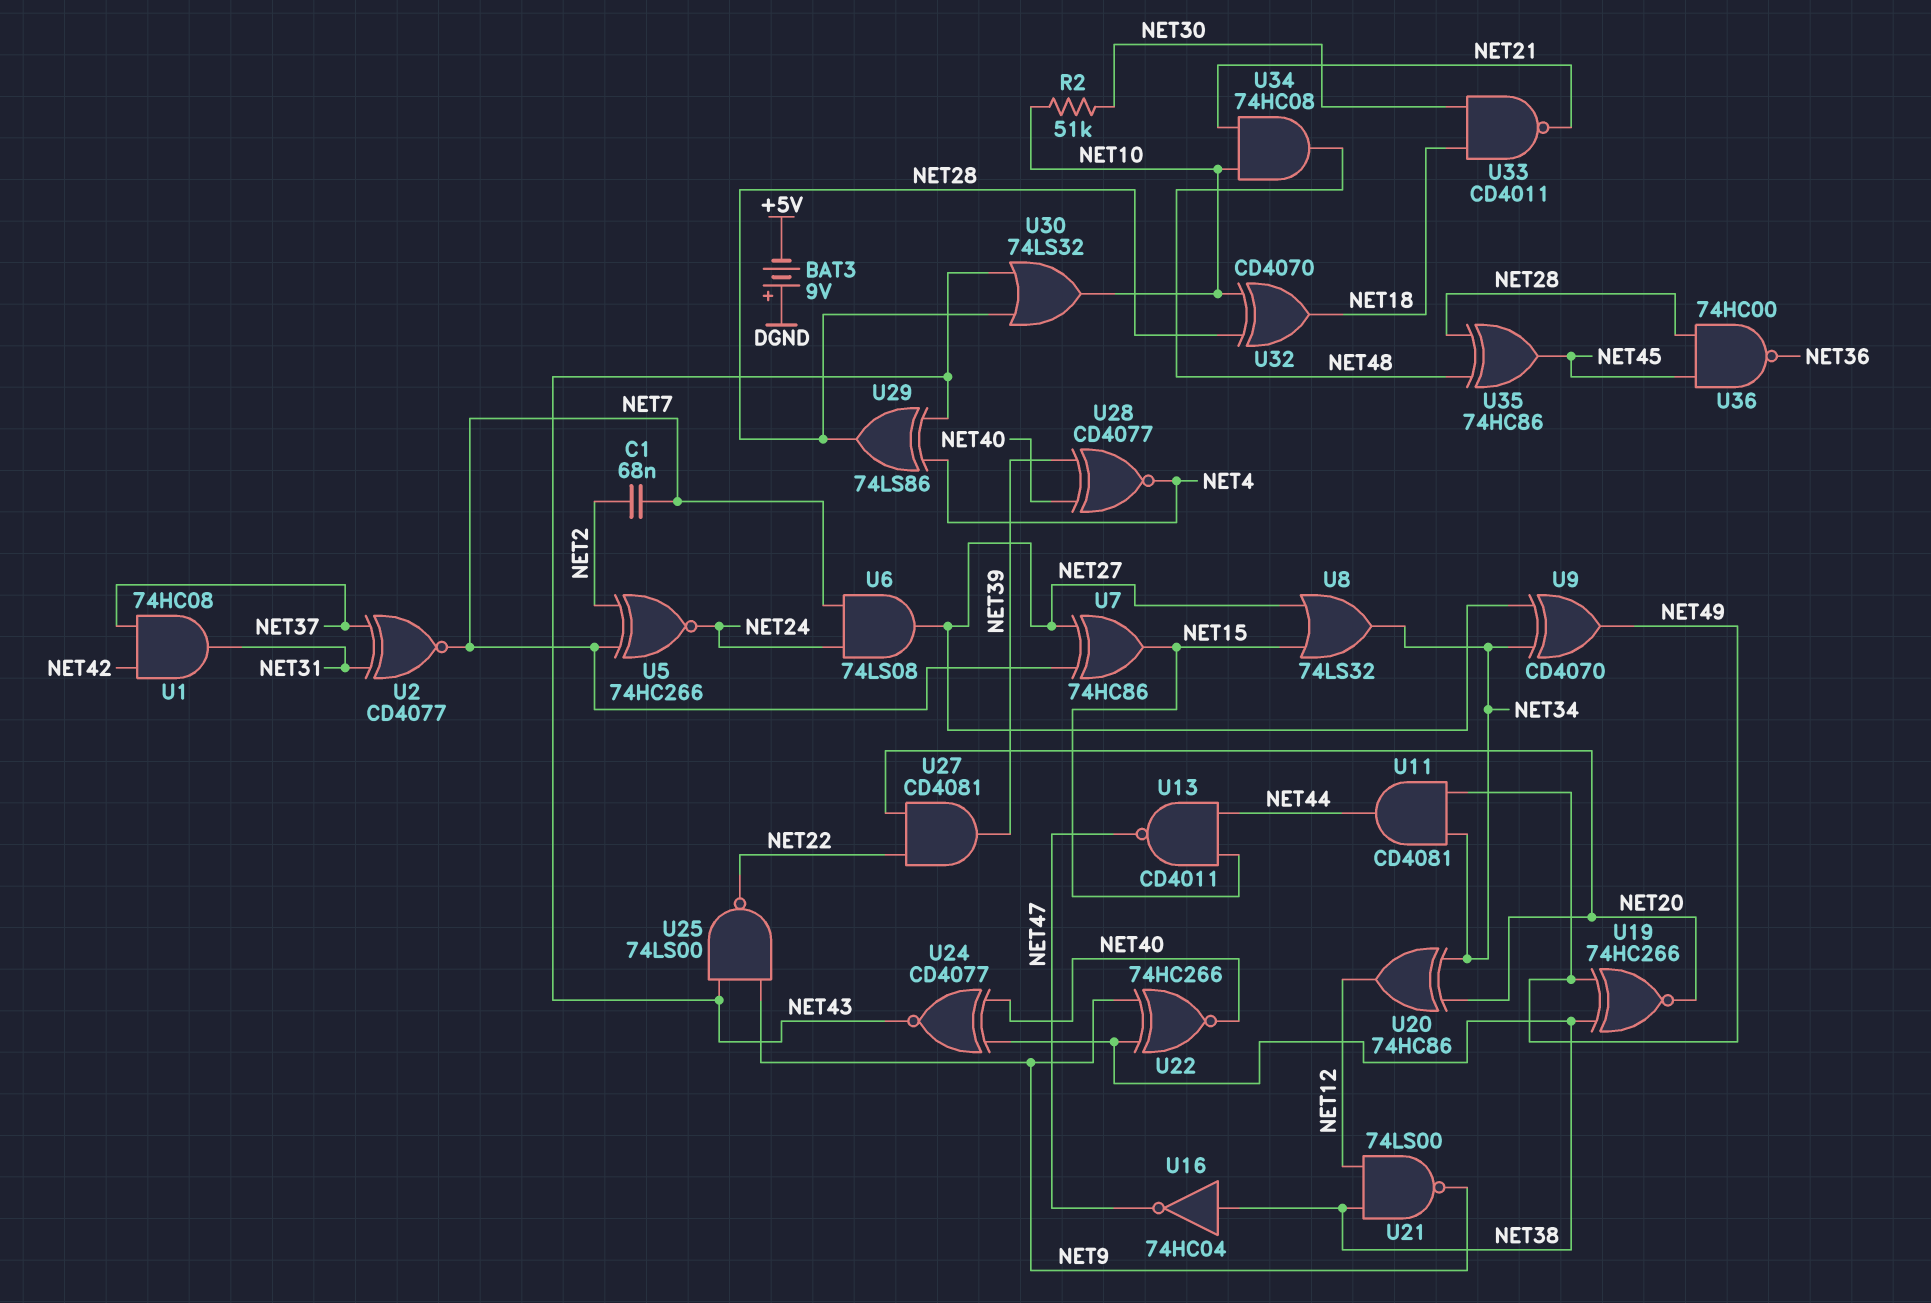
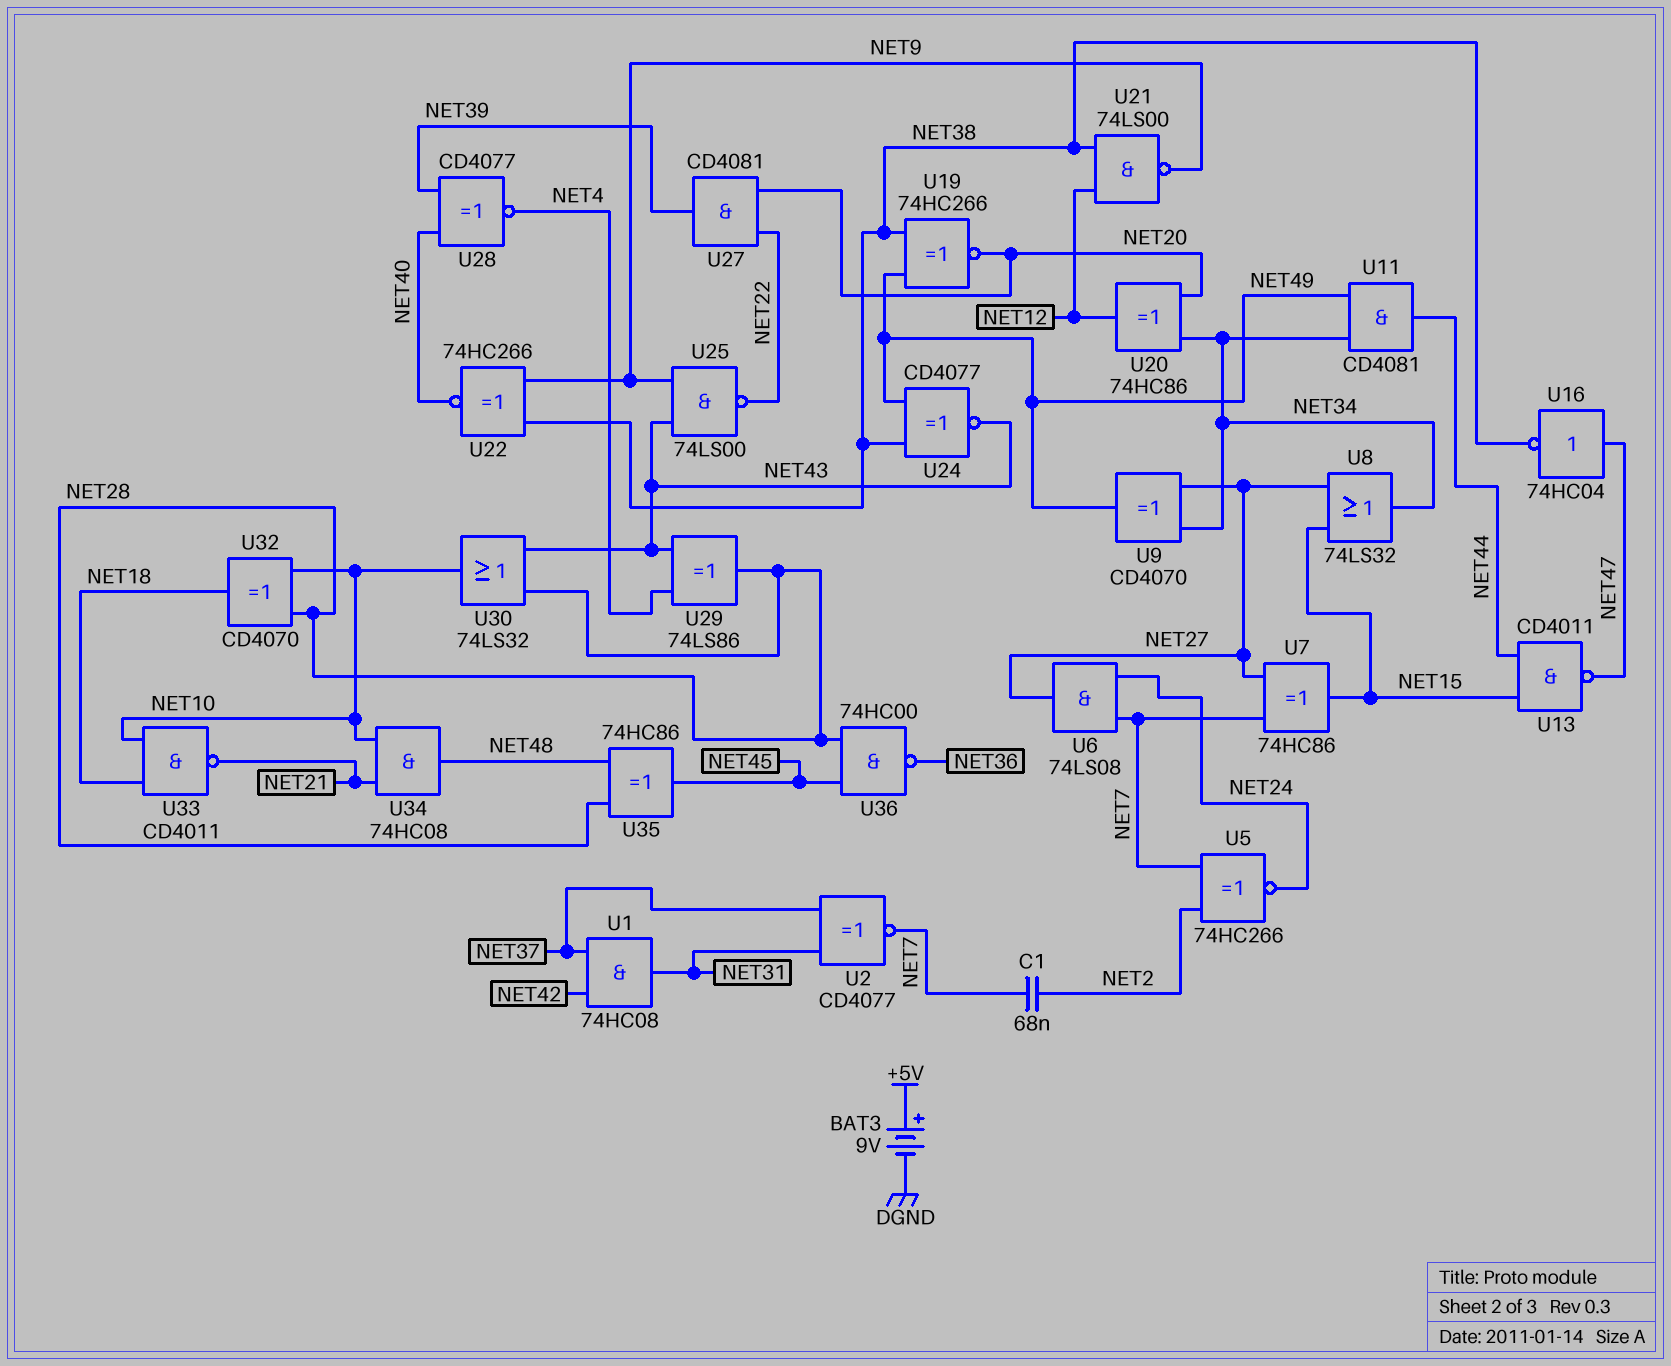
BAT3: 9V (plus DGND, minus +5V) -> 9V (plus +5V, minus DGND)
R2: 51k (NET10, NET30) -> none
U16: NOT 74HC04 (in NET38, out NET47) -> NOT 74HC04 (in NET47, out NET38)
U24: XNOR CD4077 (in NET38, in NET40, out NET43) -> XNOR CD4077 (in NET38, in NET49, out NET43)
U33: NAND CD4011 (in NET18, in NET30, out NET21) -> NAND CD4011 (in NET10, in NET18, out NET21)

